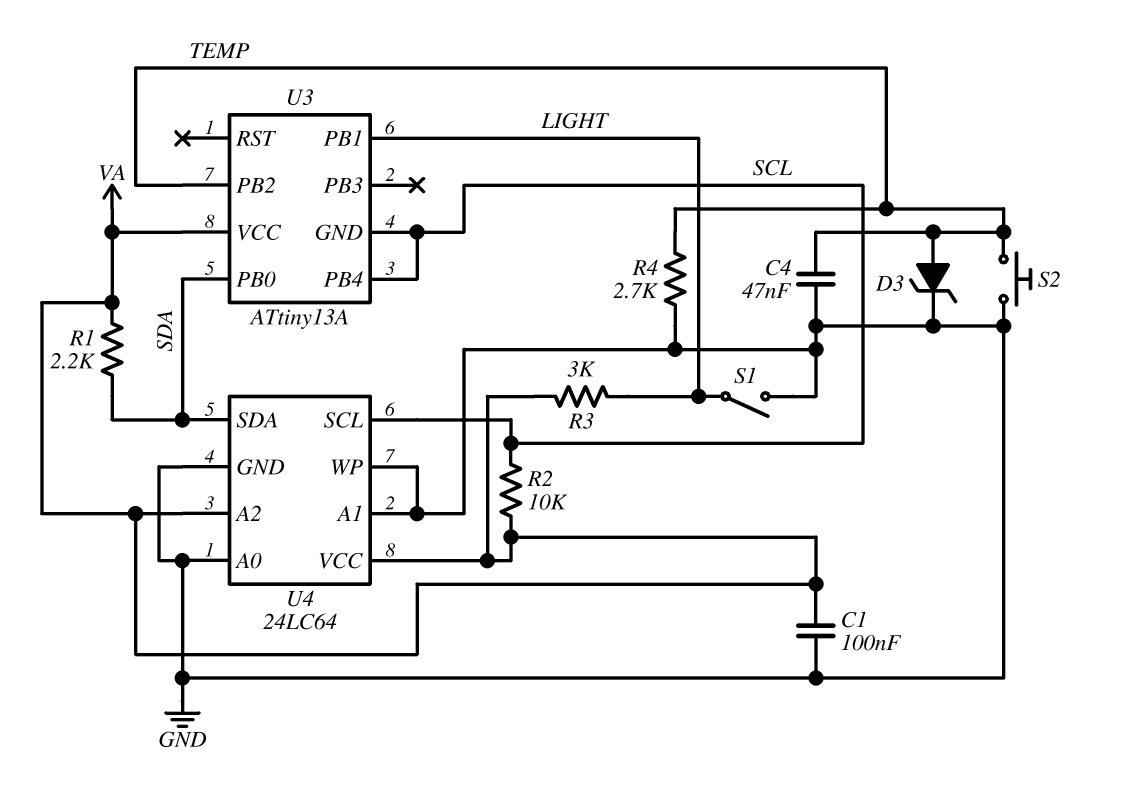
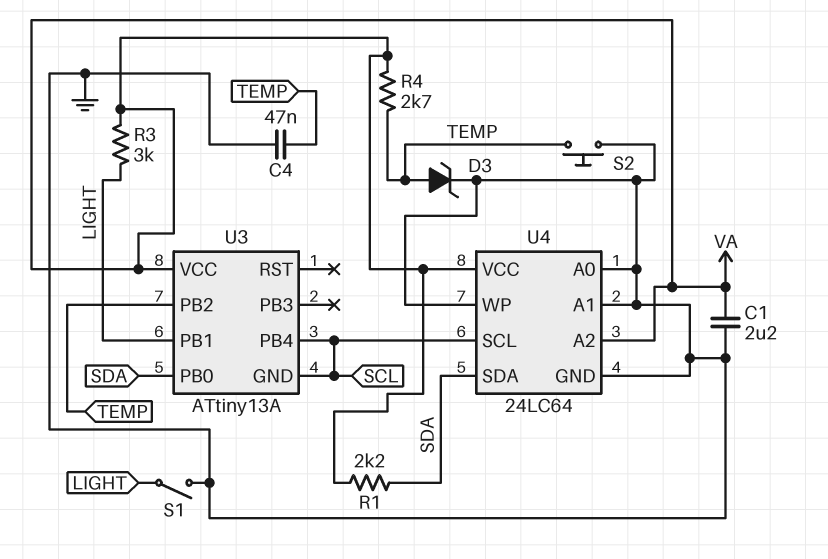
C1: 100nF (GND, VA) -> 2.2uF (GND, VA)
R2: 10k (SCL, VA) -> none
R4: 2.7k (GND, TEMP) -> 2.7k (TEMP, VA)

